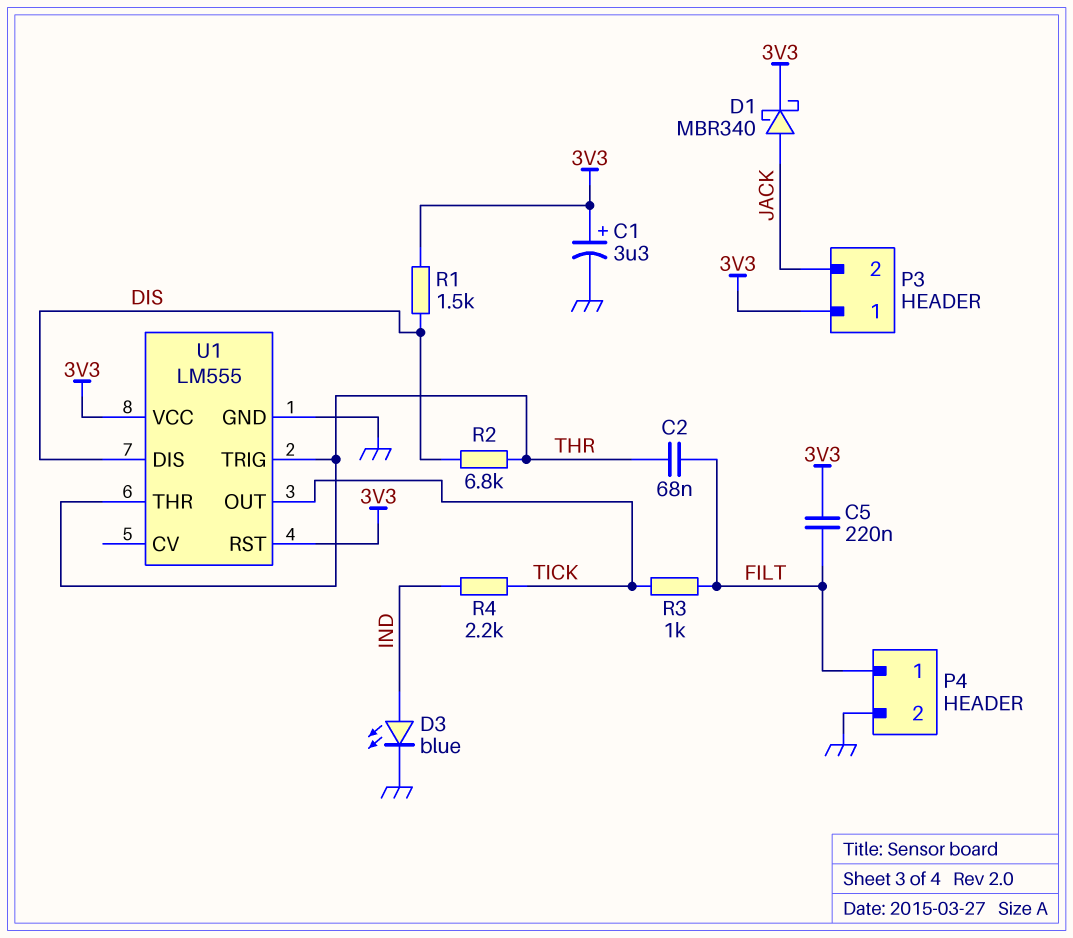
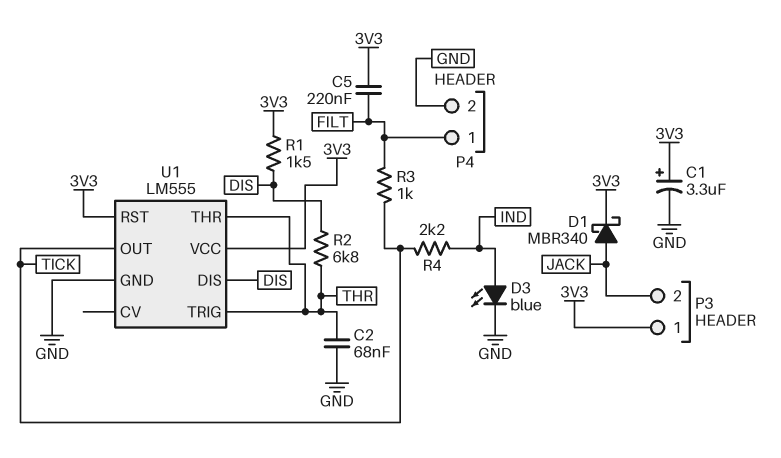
C2: 68nF (FILT, THR) -> 68nF (GND, THR)

